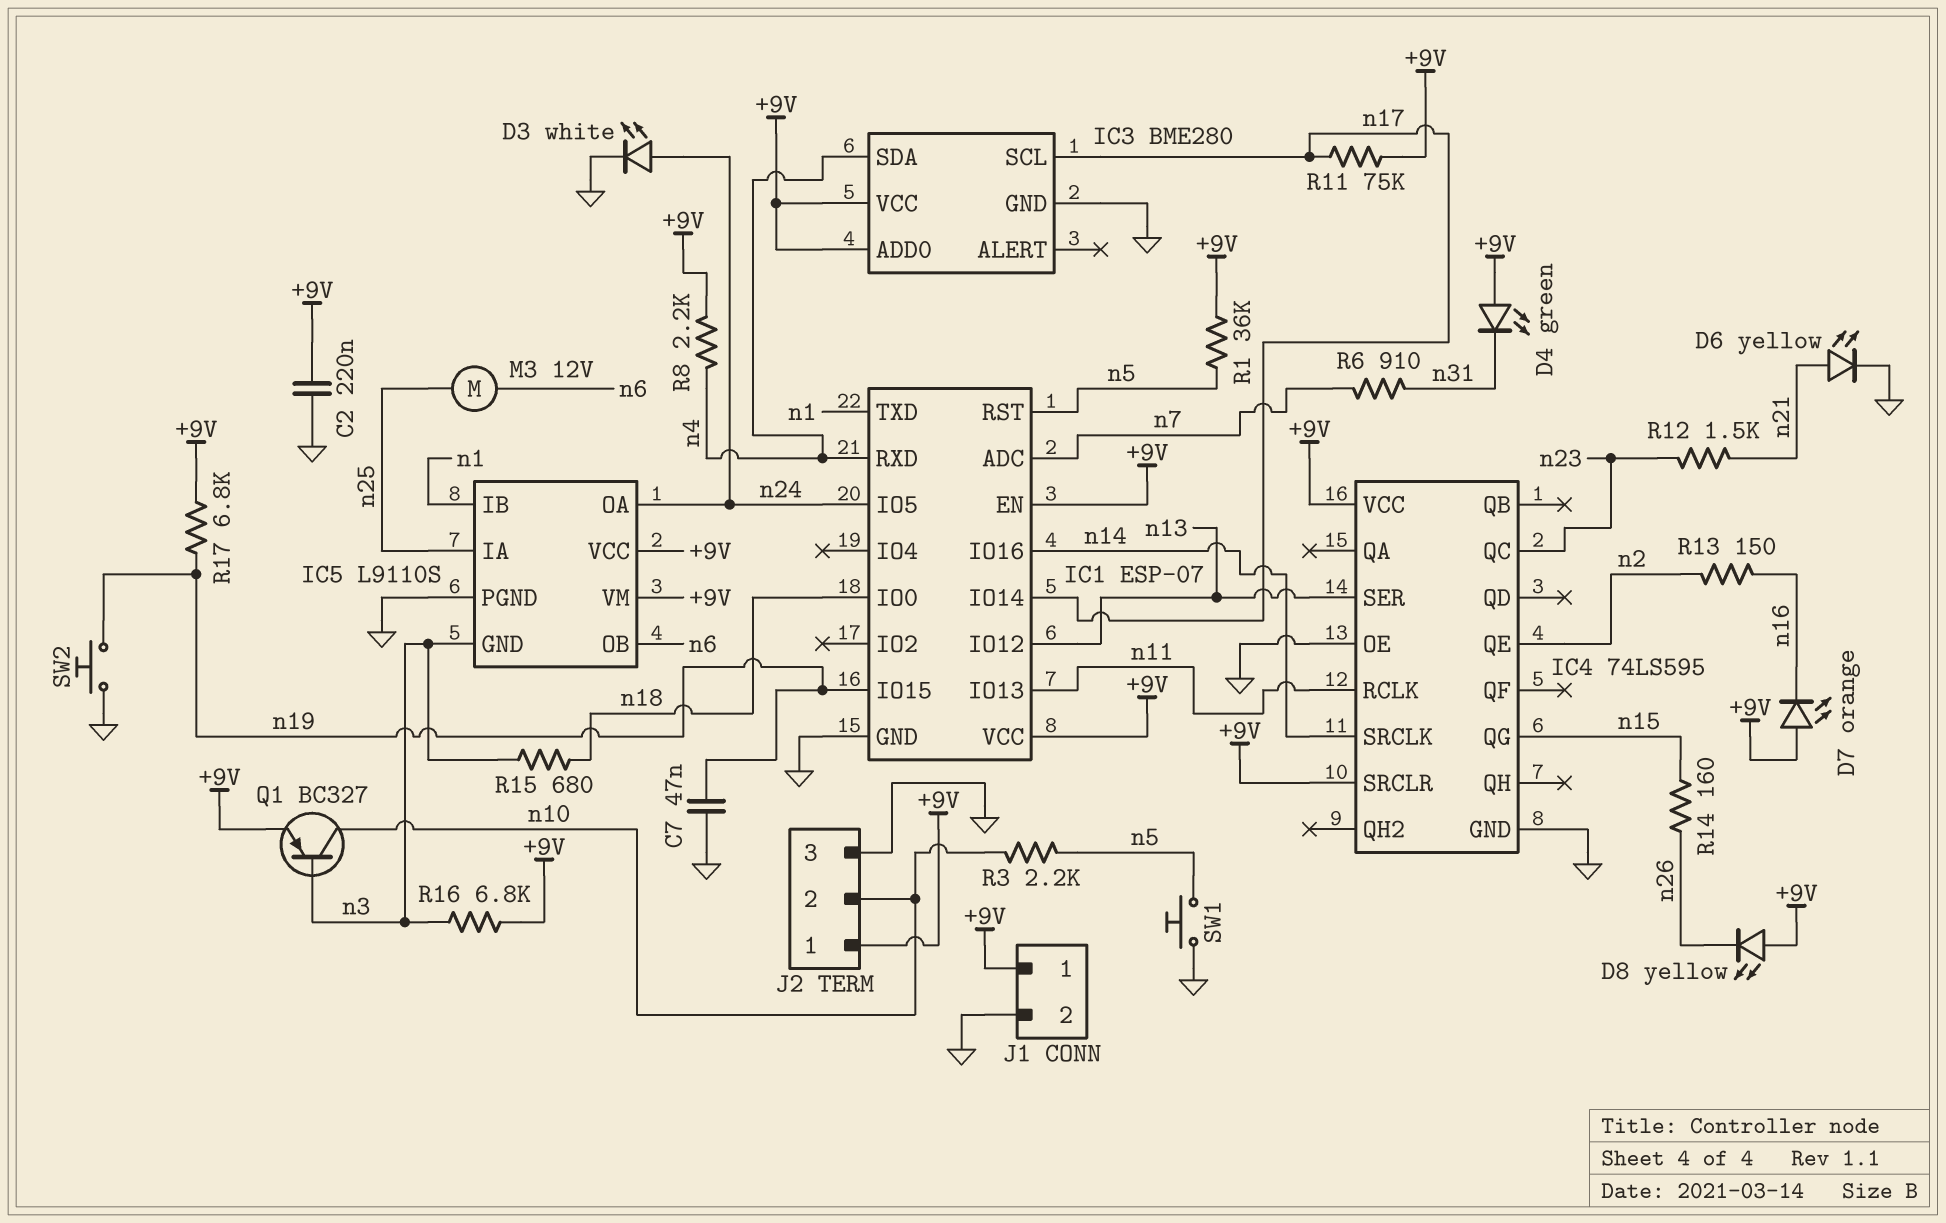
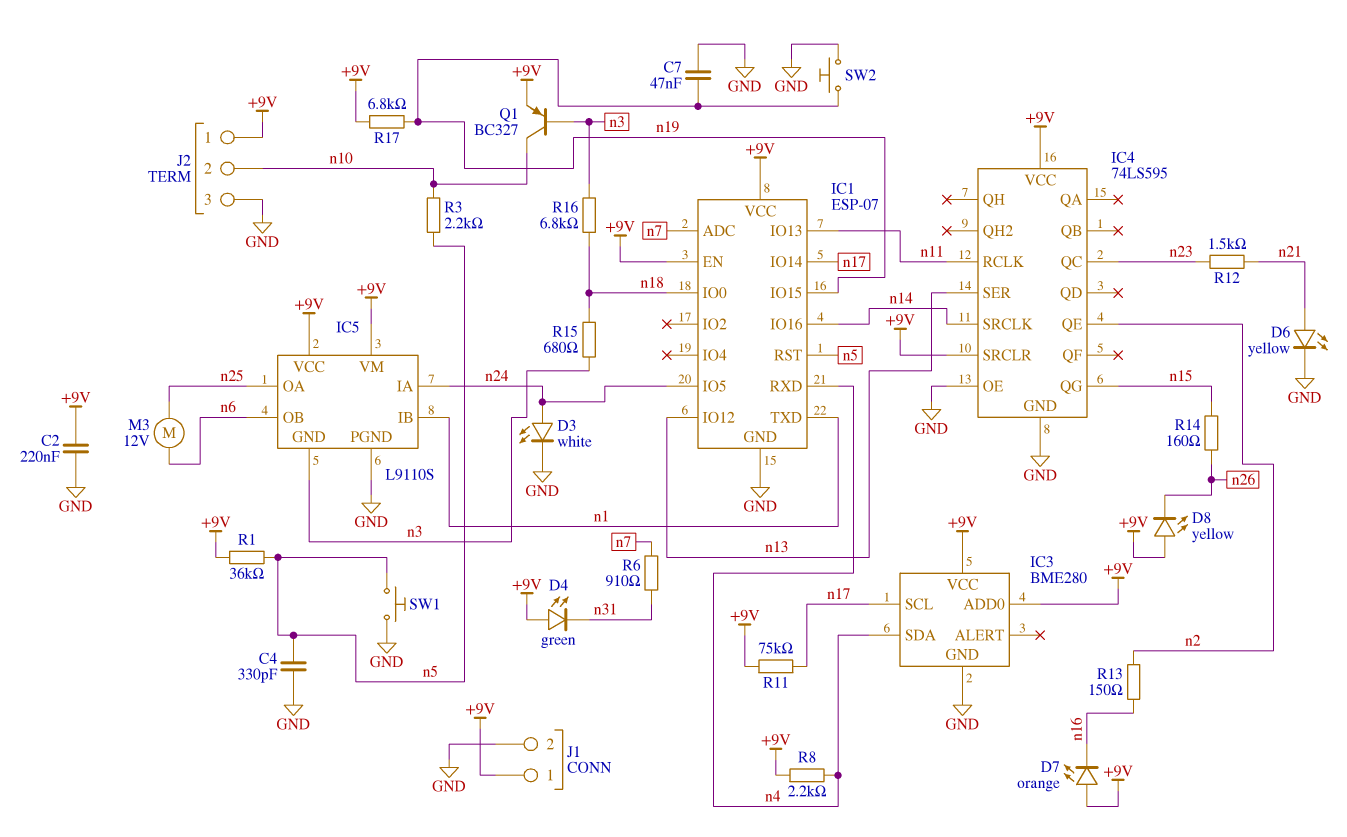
C4: none -> 330pF (GND, n5)
IC5 pin IA: n25 -> n24
IC5 pin OA: n24 -> n25
R16: 6.8k (+9V, n3) -> 6.8k (n3, n18)

